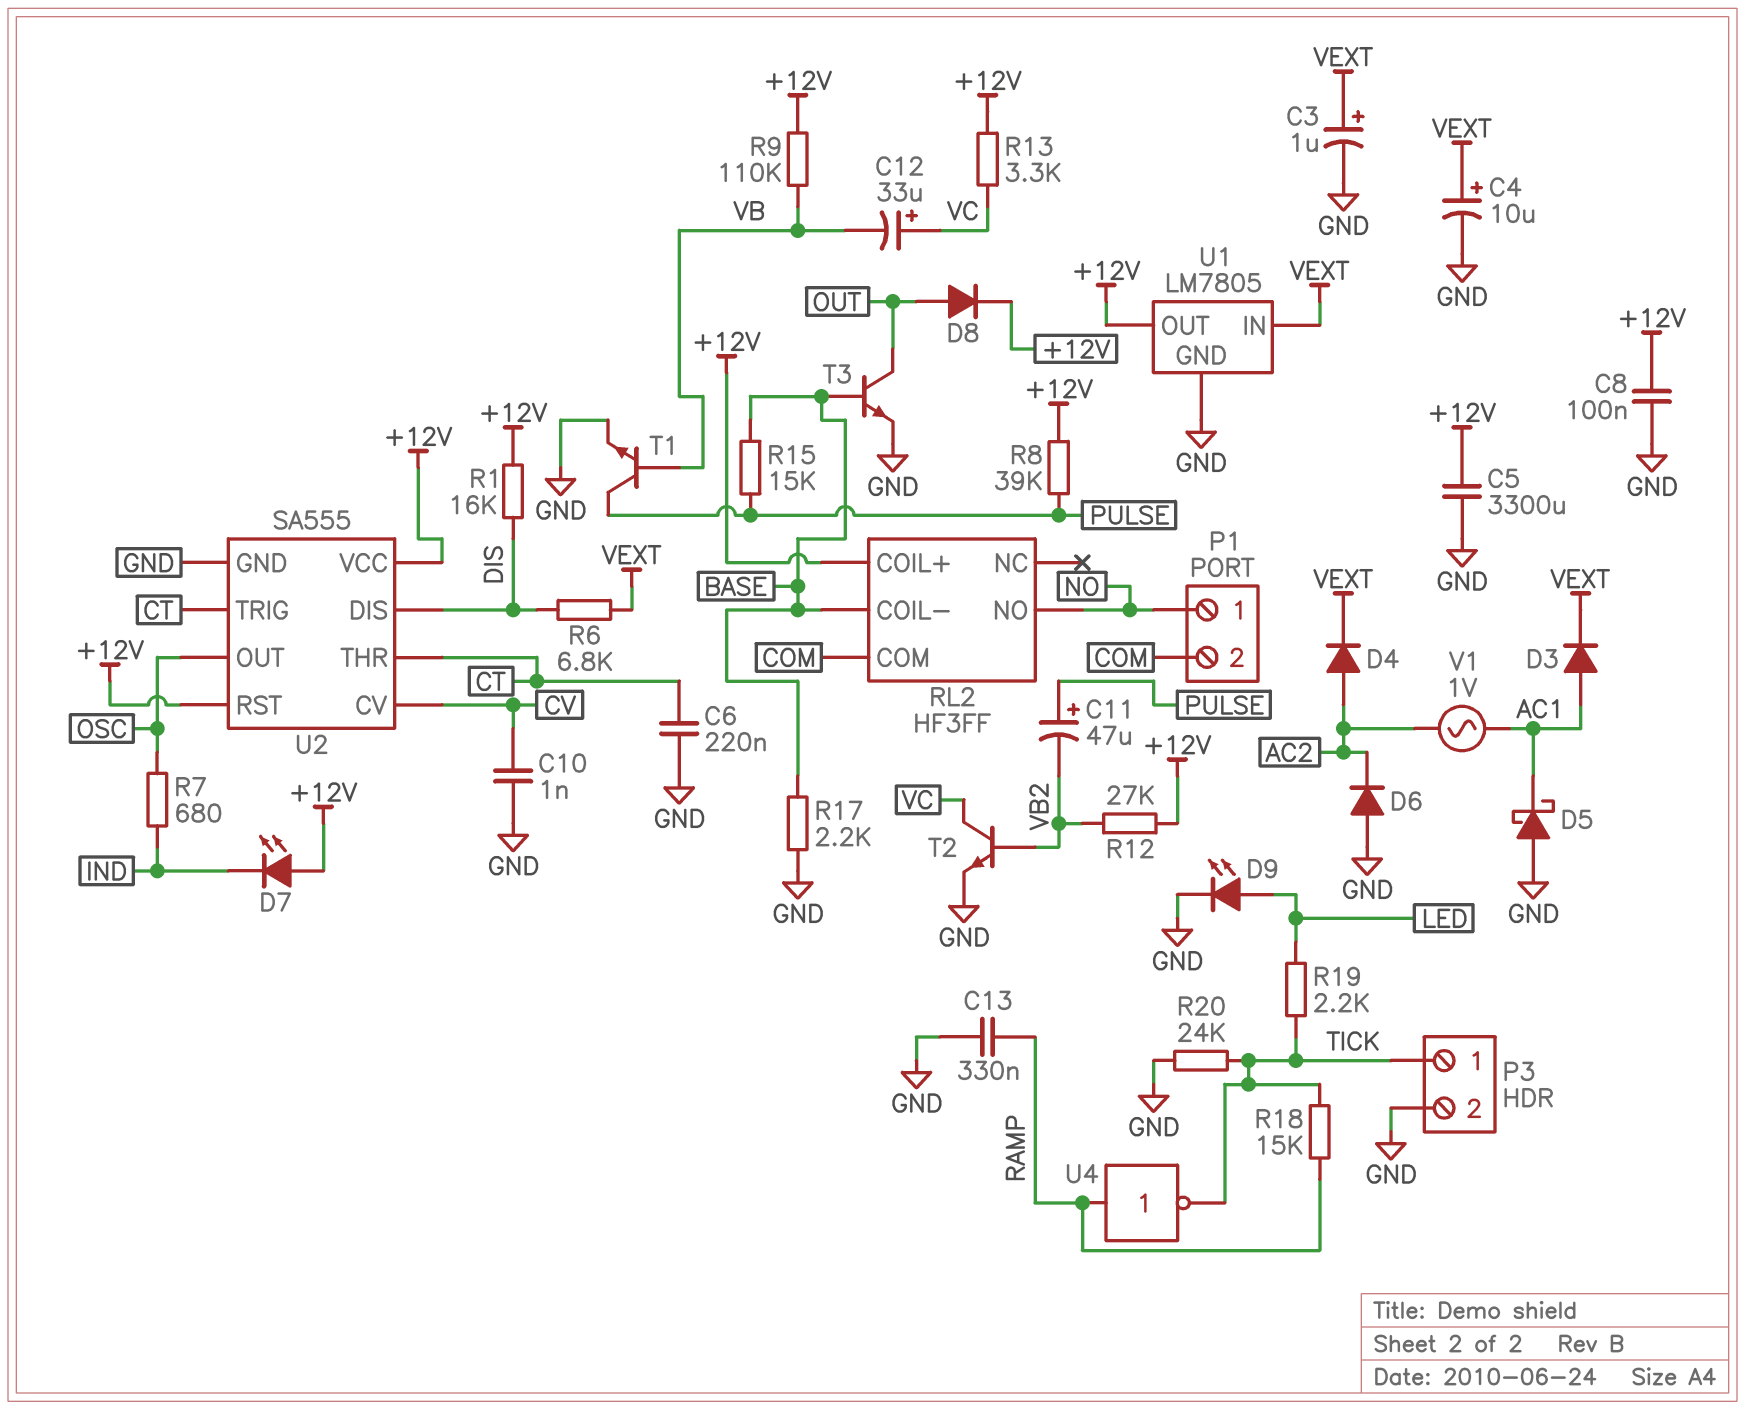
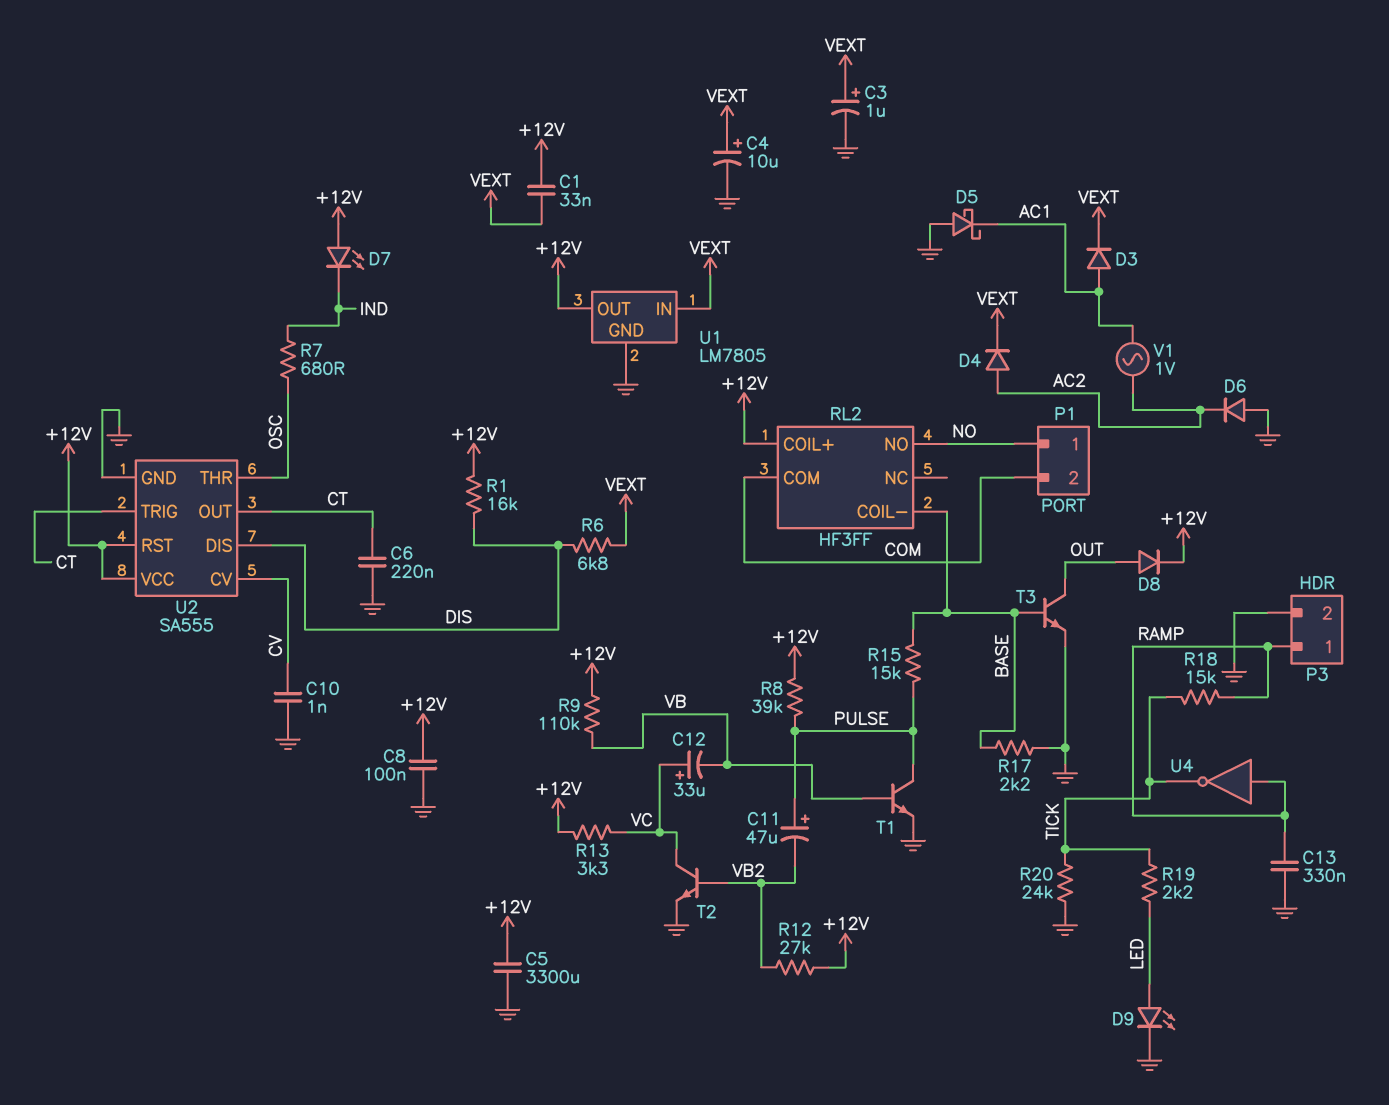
C1: none -> 33nF (+12V, VEXT)
P3 pin 1: TICK -> RAMP
U2 pin OUT: OSC -> CT
U2 pin THR: CT -> OSC

